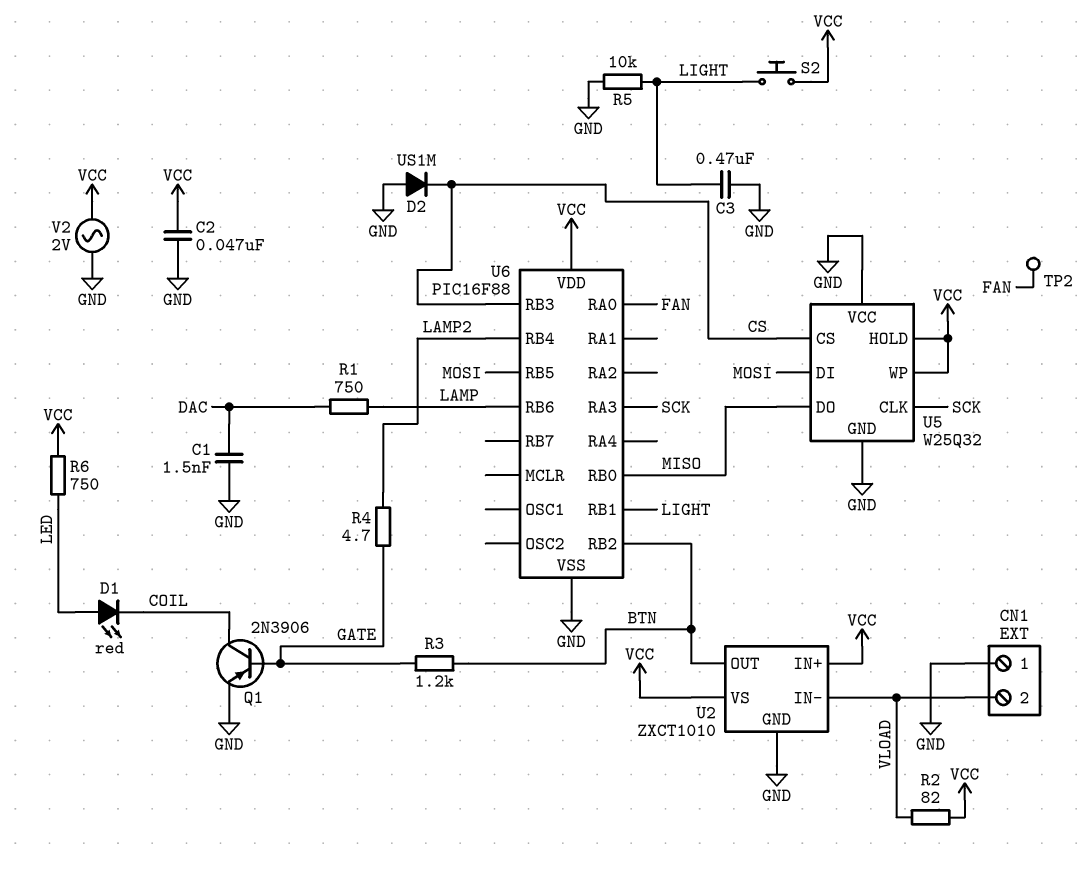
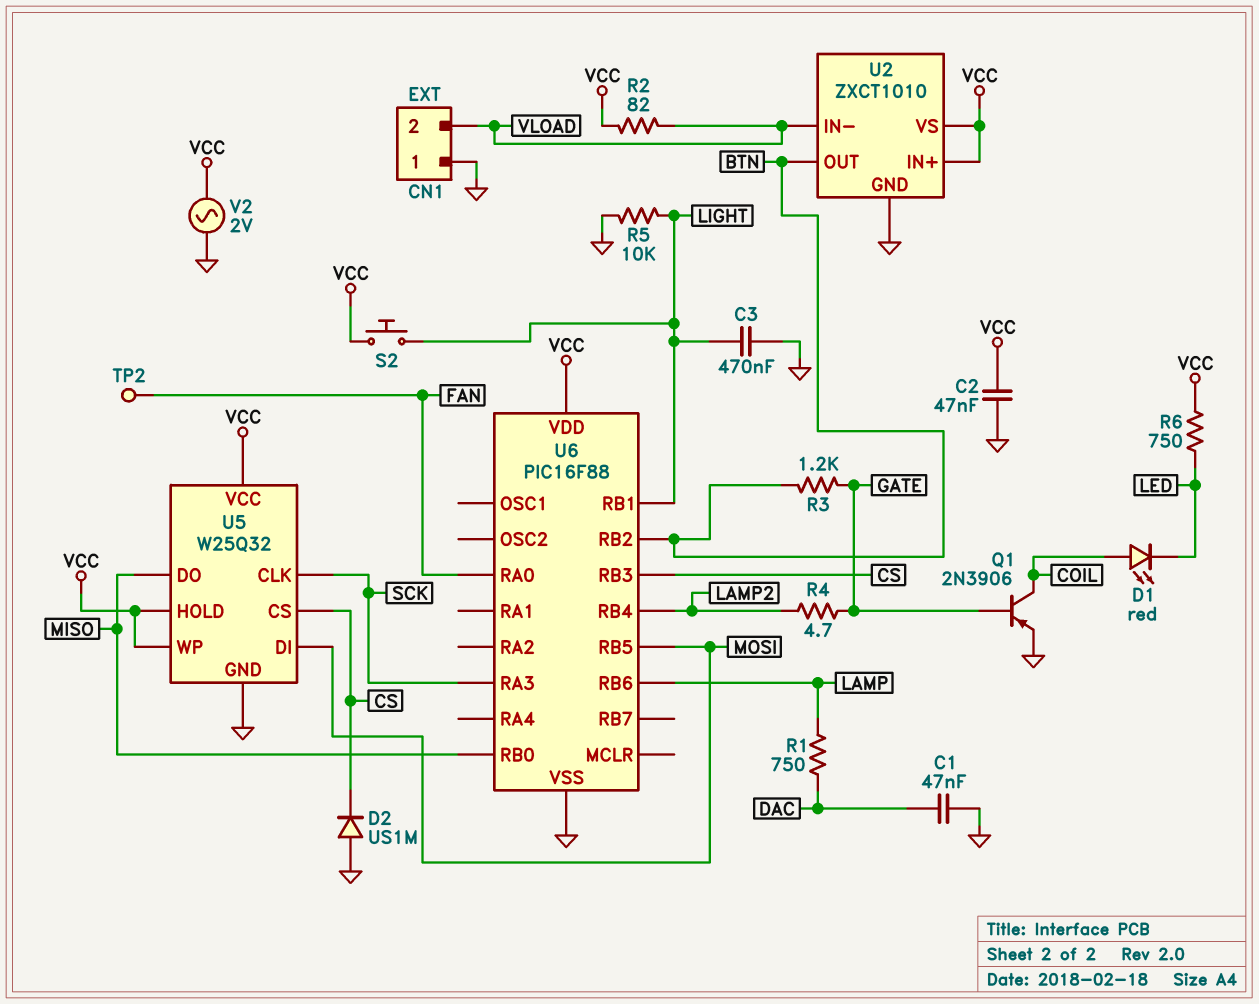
C1: 1.5nF (DAC, GND) -> 47nF (DAC, GND)
D1: LED red (A LED, K COIL) -> LED red (A COIL, K LED)
U5 pin VCC: GND -> VCC

